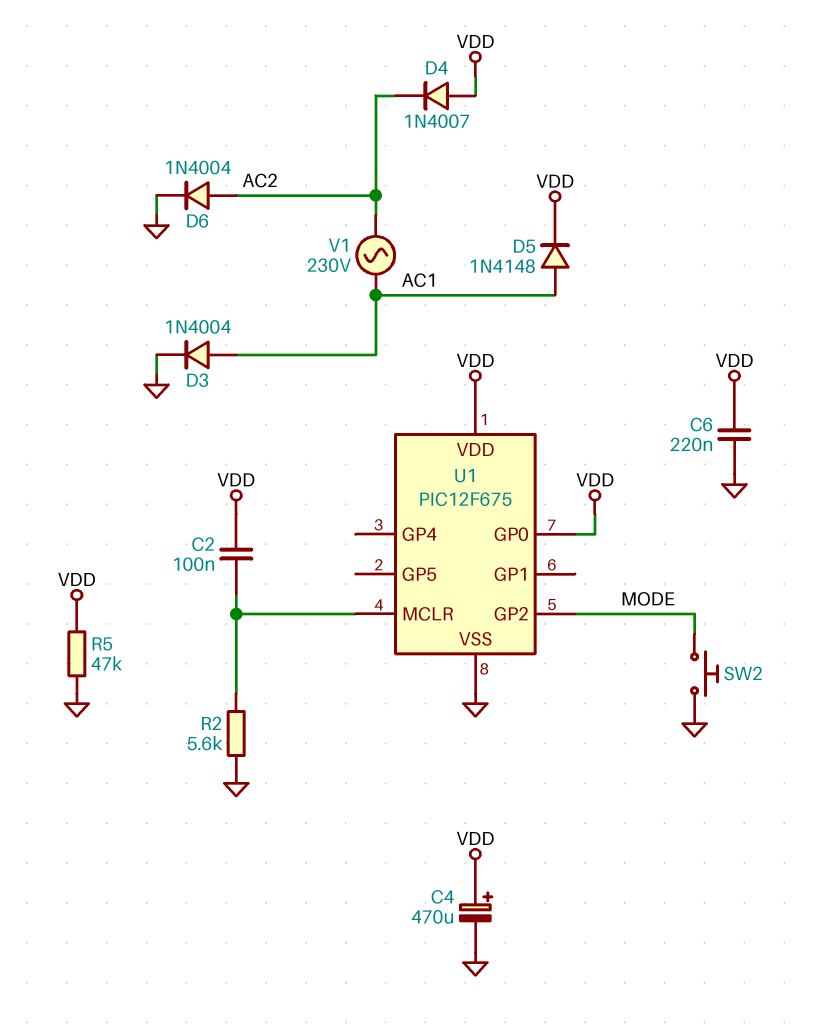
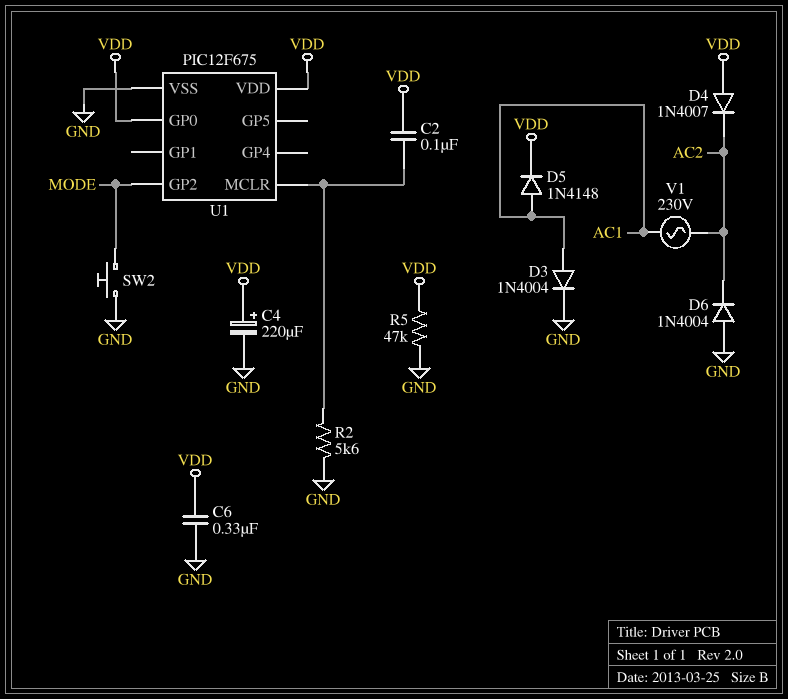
C4: 470uF (plus VDD, minus GND) -> 220uF (plus VDD, minus GND)
C6: 220nF (GND, VDD) -> 330nF (GND, VDD)
D6: diode 1N4004 (A AC2, K GND) -> diode 1N4004 (A GND, K AC2)

